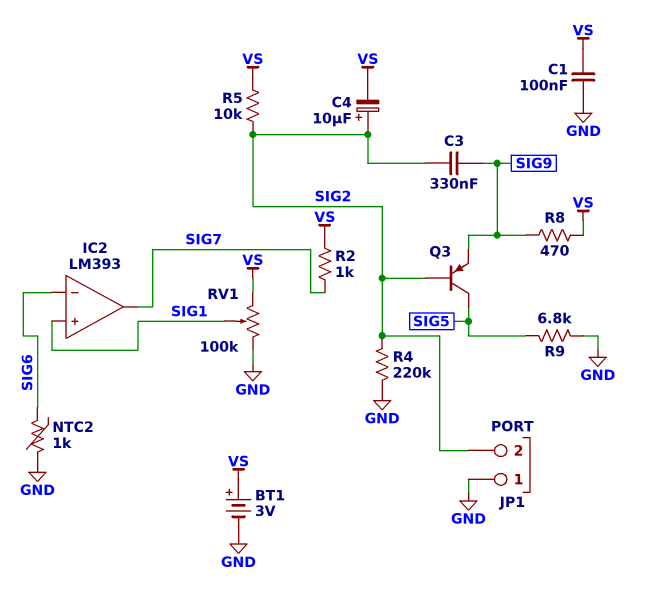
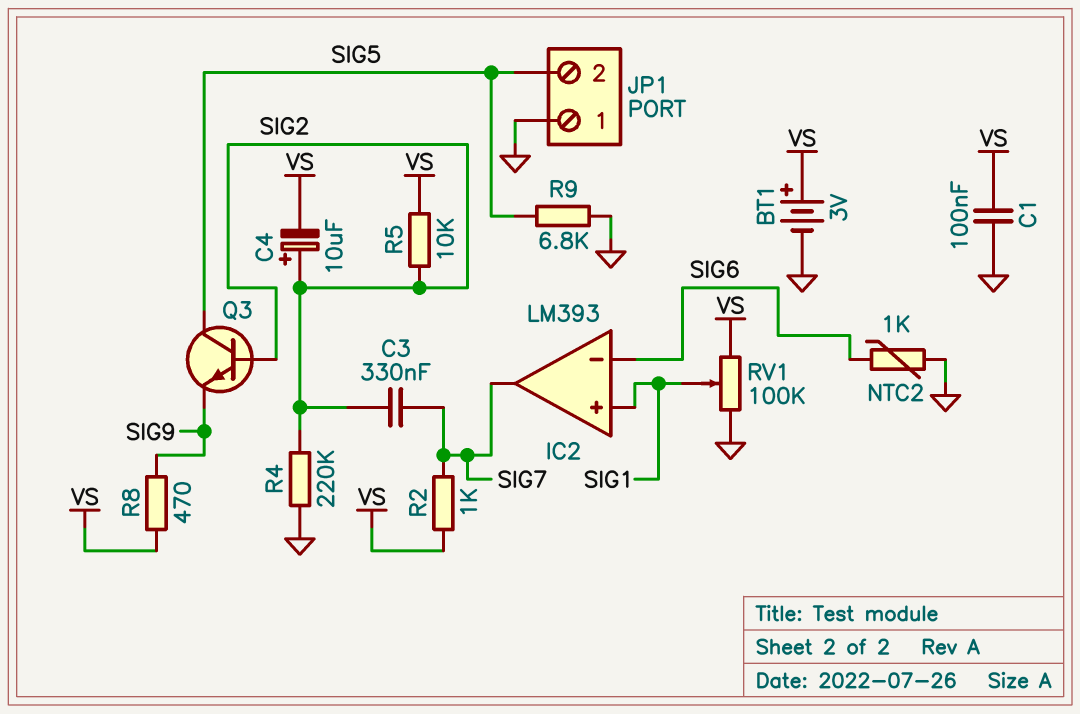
C3: 330nF (SIG2, SIG9) -> 330nF (SIG2, SIG7)
JP1 pin 2: SIG2 -> SIG5
Q3: PNP (B SIG2, C SIG5, E SIG9) -> NPN (B SIG2, C SIG5, E SIG9)

